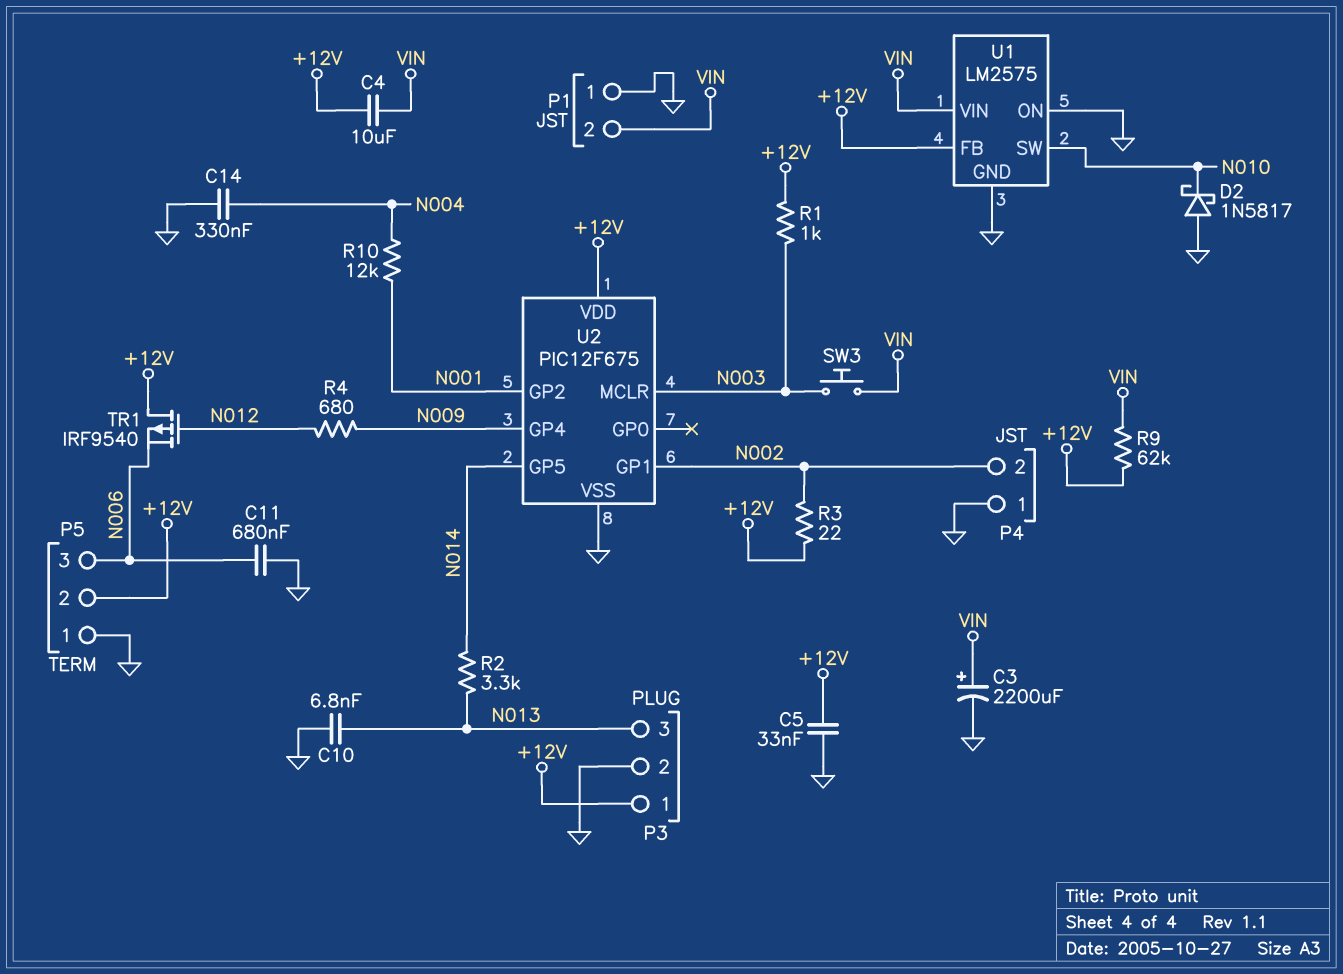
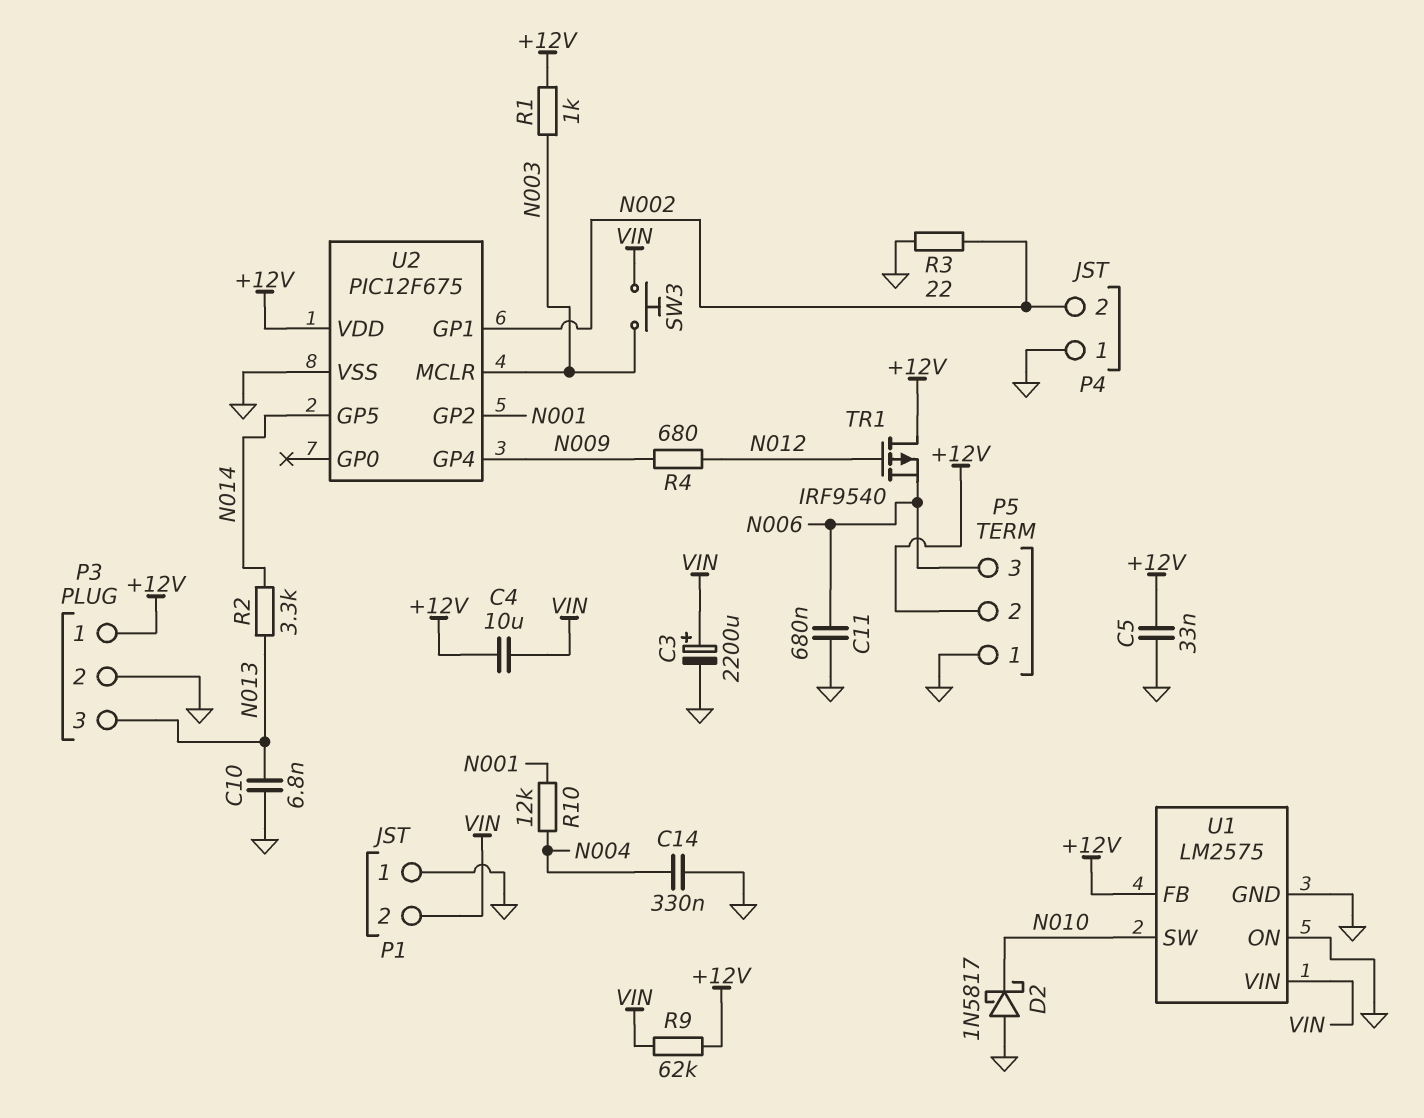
R3: 22 (+12V, N002) -> 22 (GND, N002)

